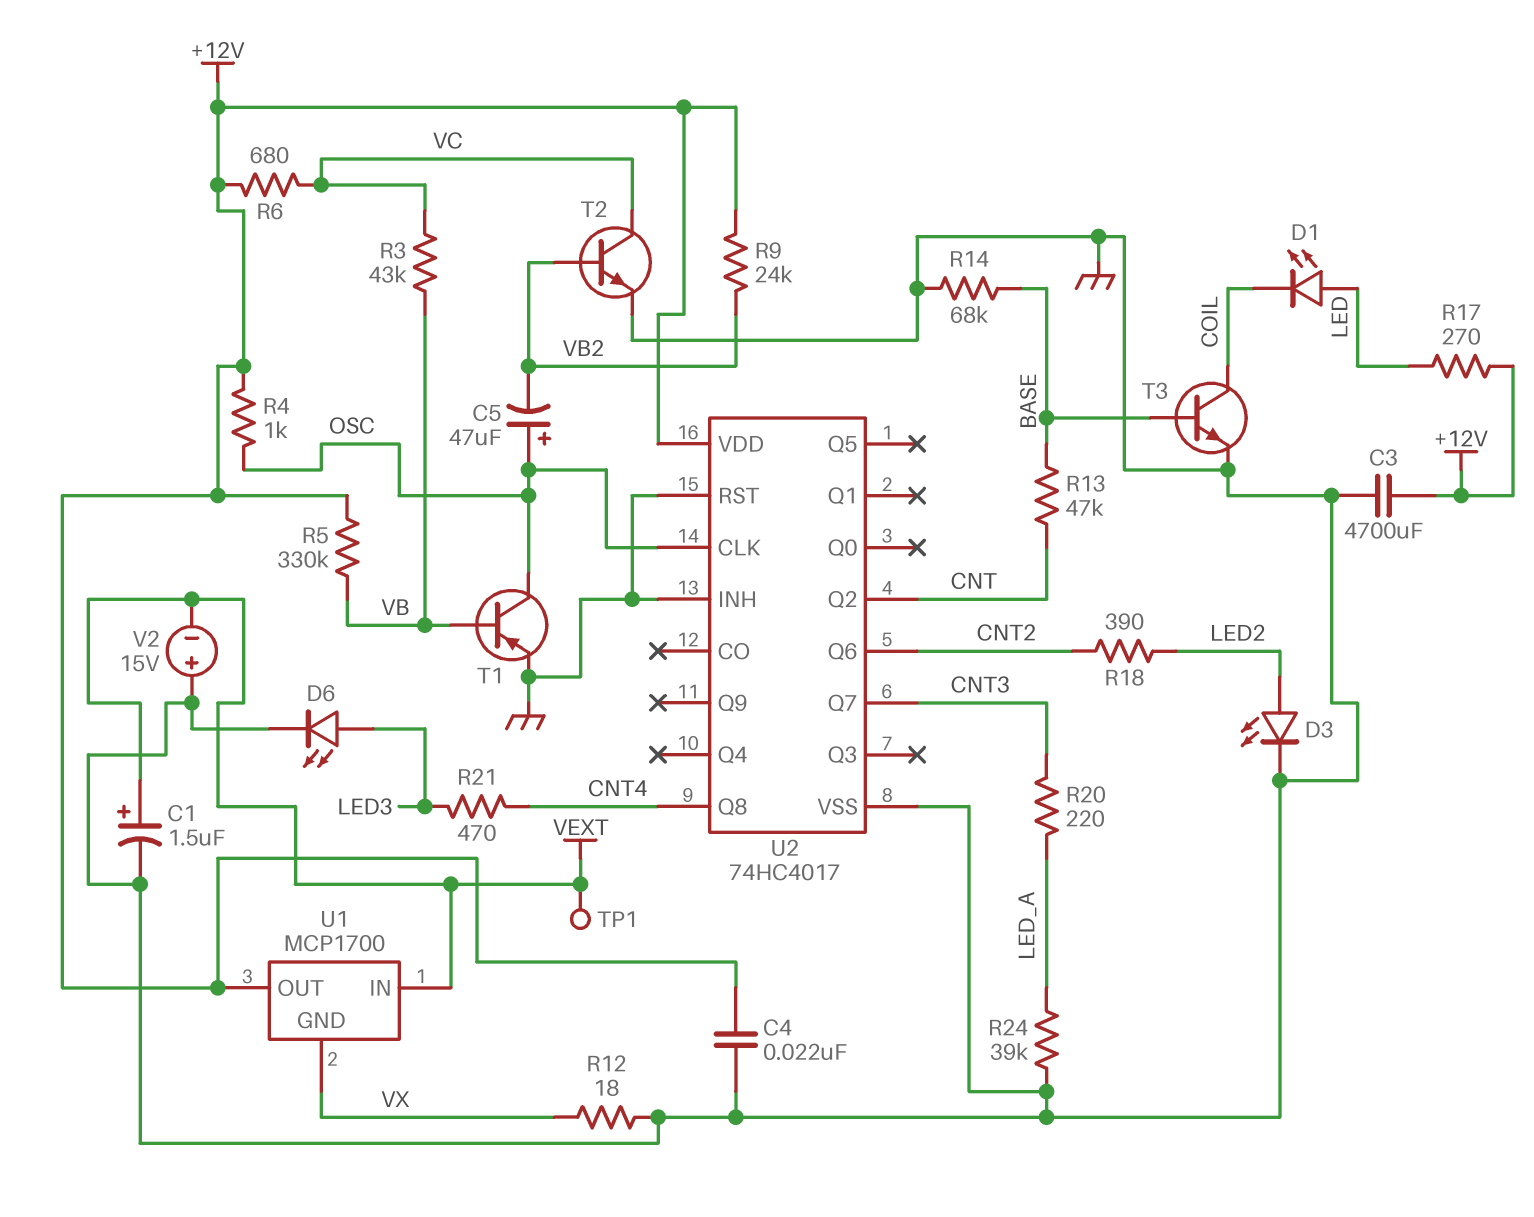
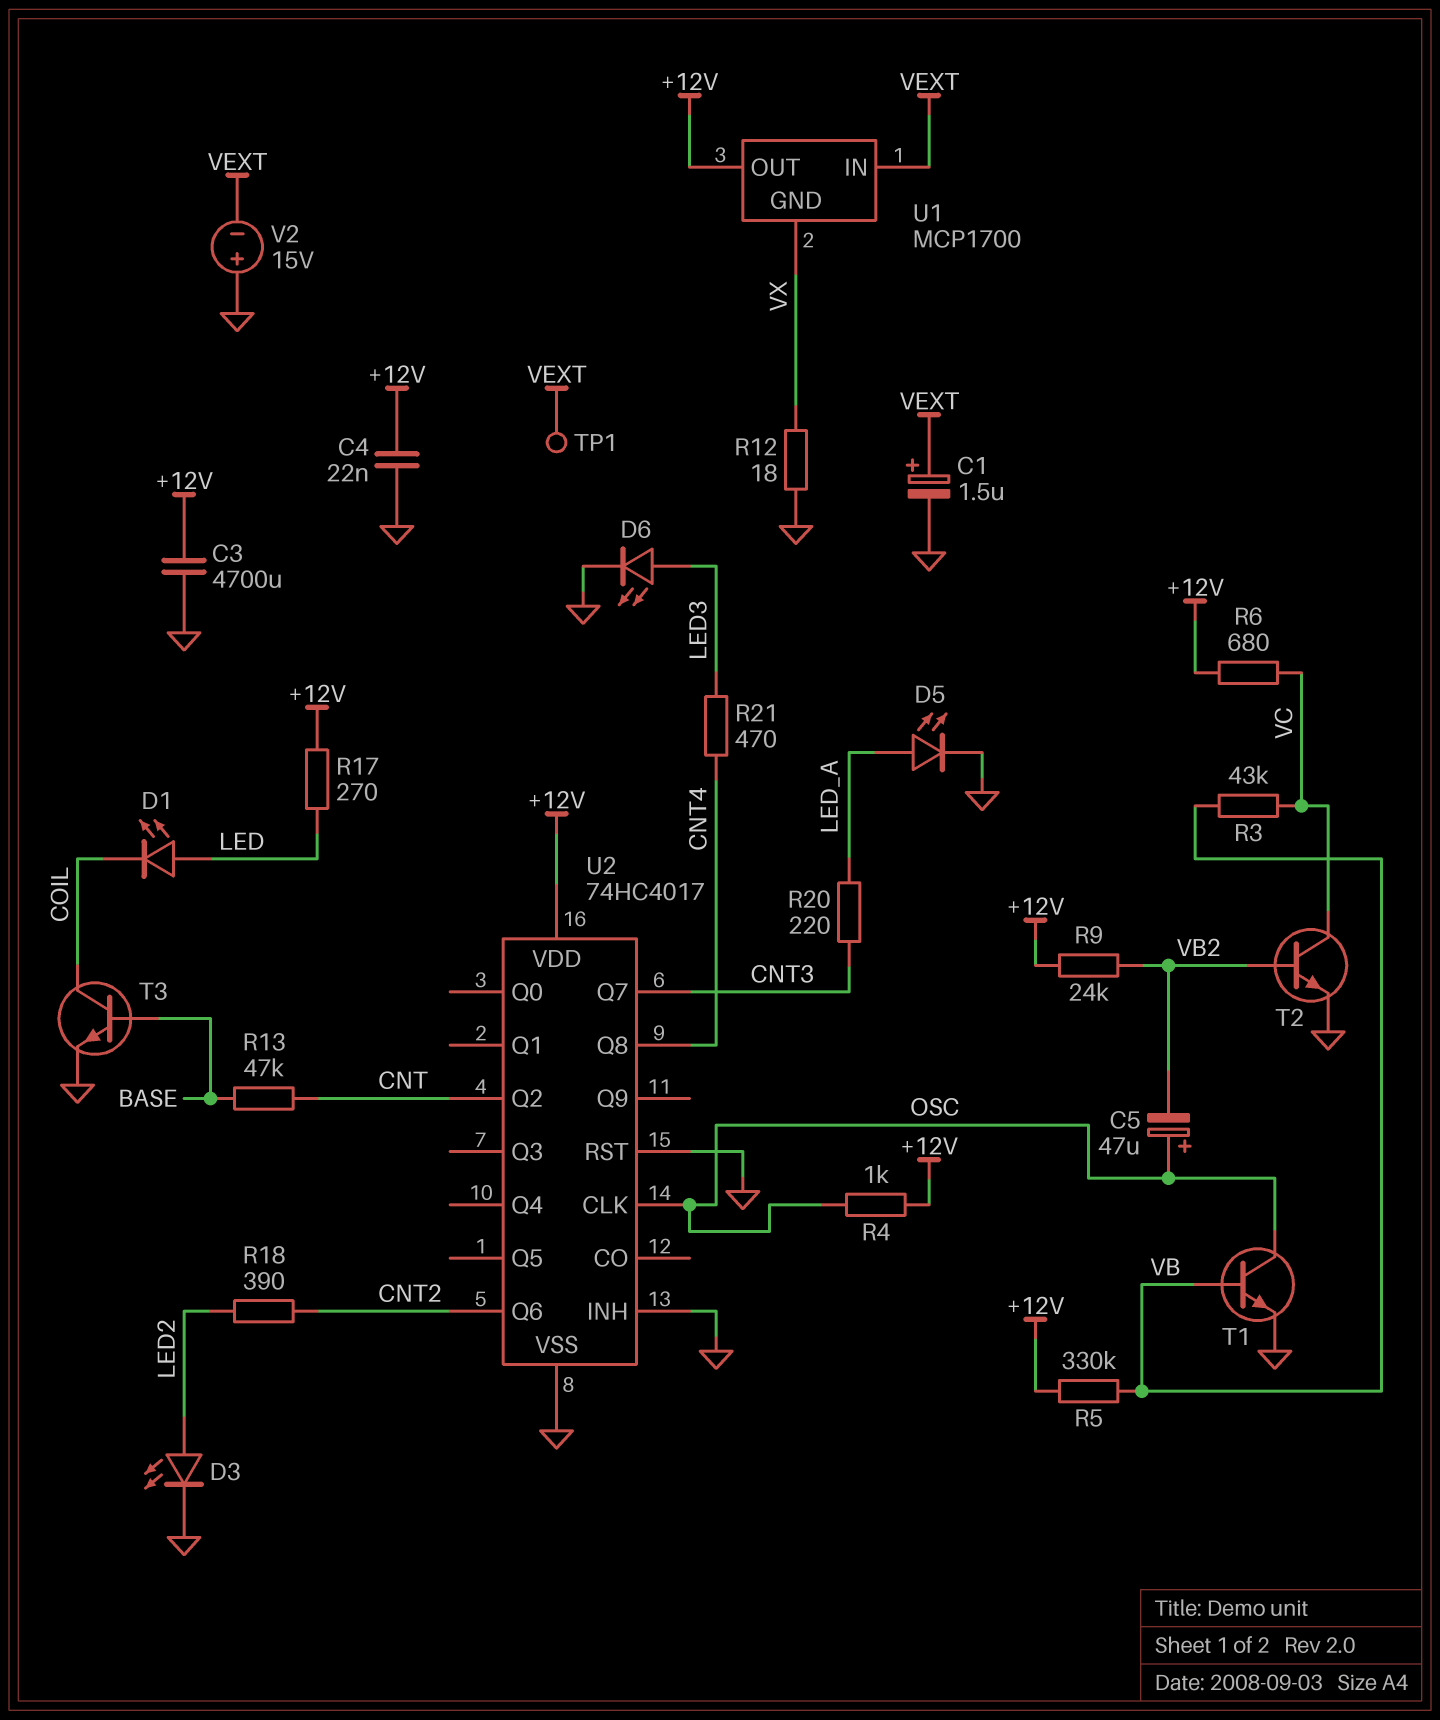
D5: none -> LED (A LED_A, K GND)
R14: 68k (BASE, GND) -> none
R24: 39k (GND, LED_A) -> none
T1: PNP (B VB, C OSC, E GND) -> NPN (B VB, C OSC, E GND)

